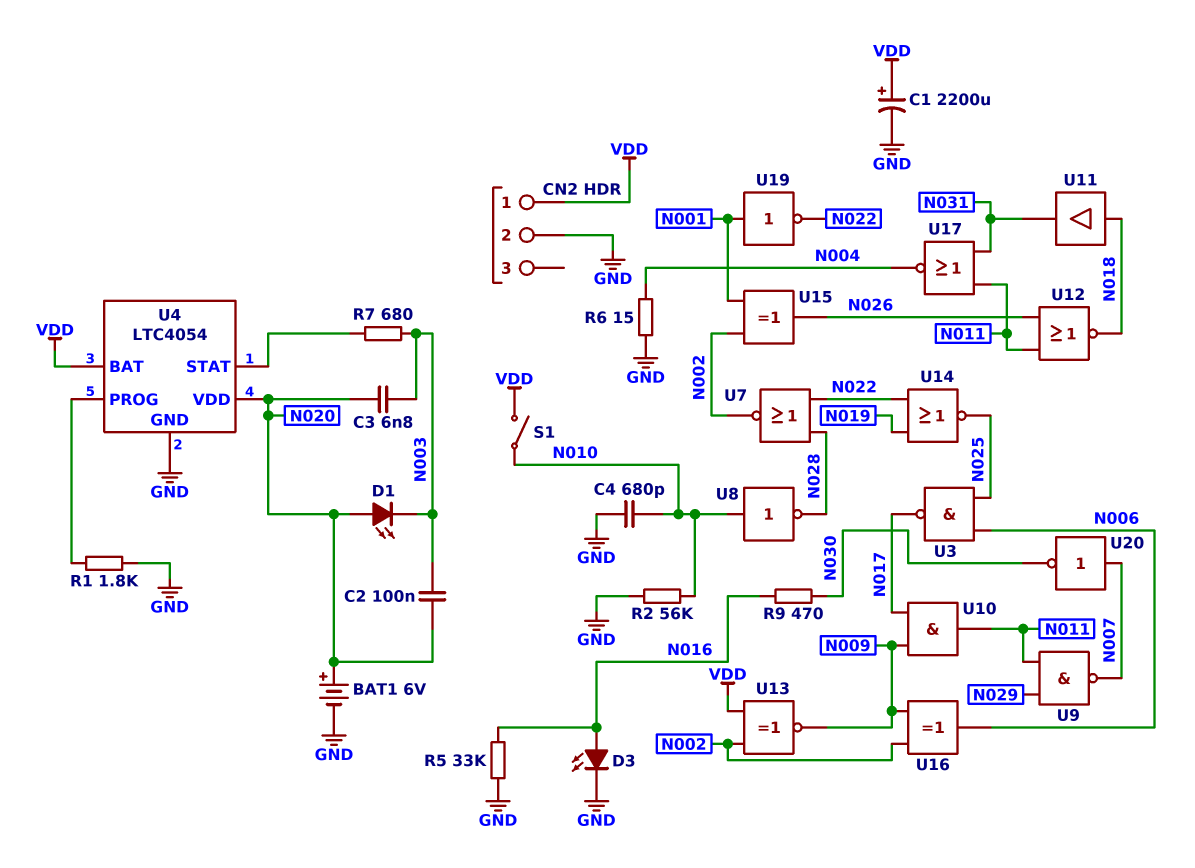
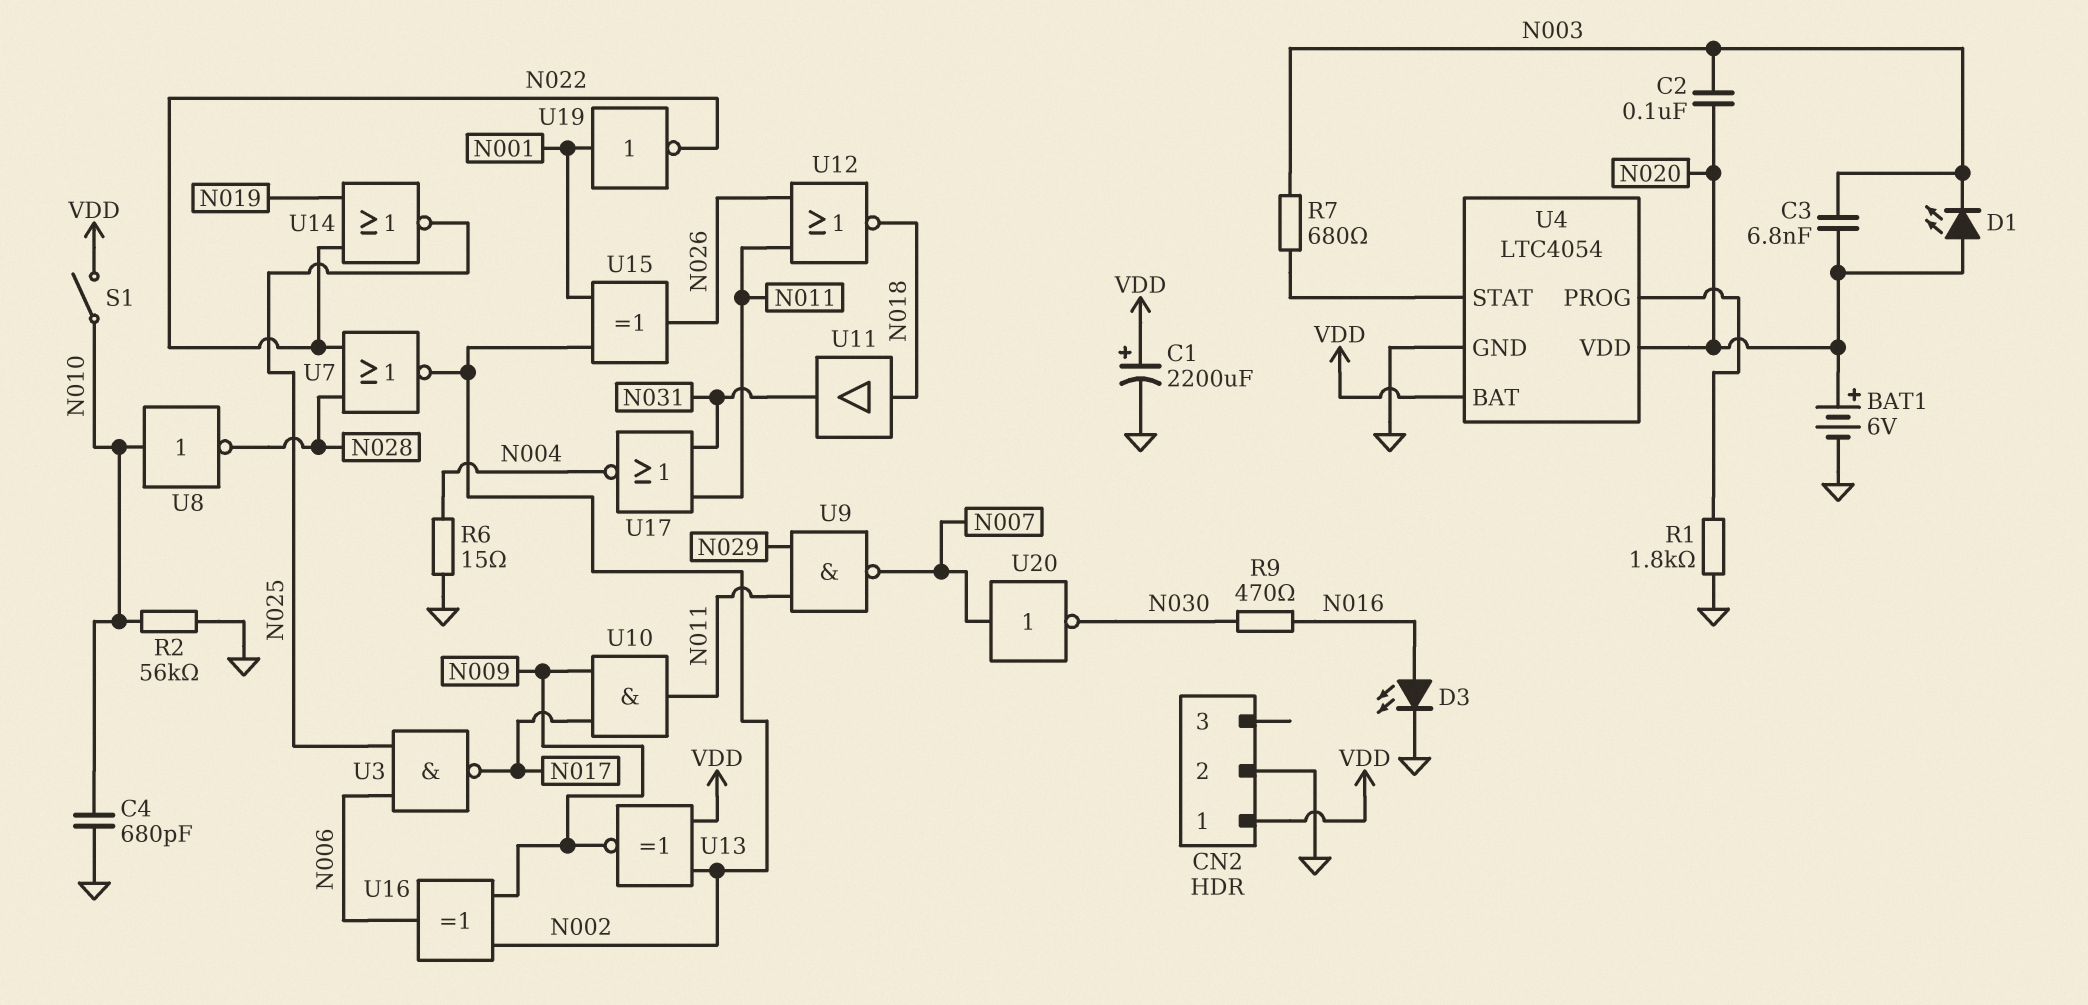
R5: 33k (GND, N016) -> none

